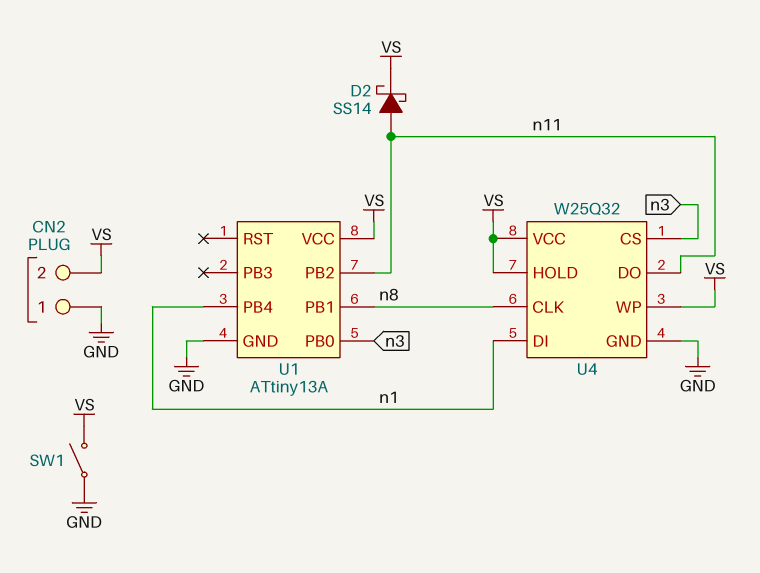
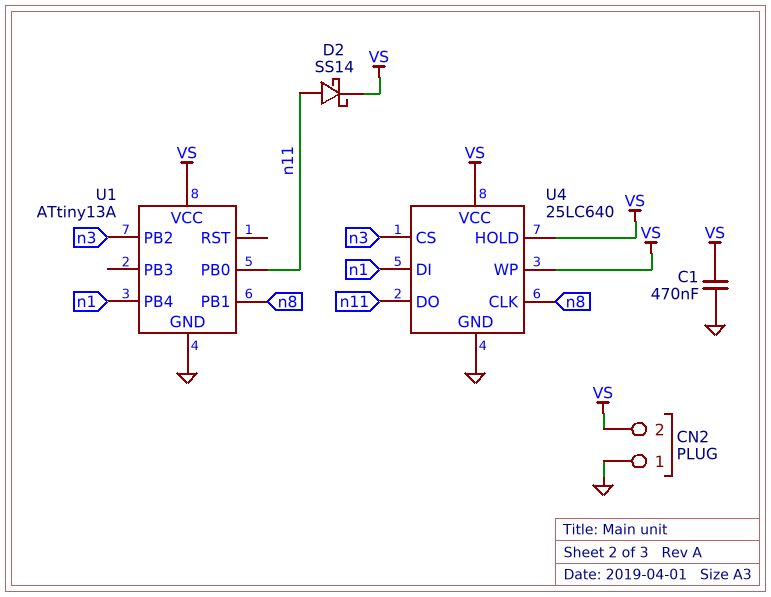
C1: none -> 470nF (GND, VS)
SW1: switch (GND, VS) -> none
U1 pin PB0: n3 -> n11
U1 pin PB2: n11 -> n3
U4: W25Q32 -> 25LC640

